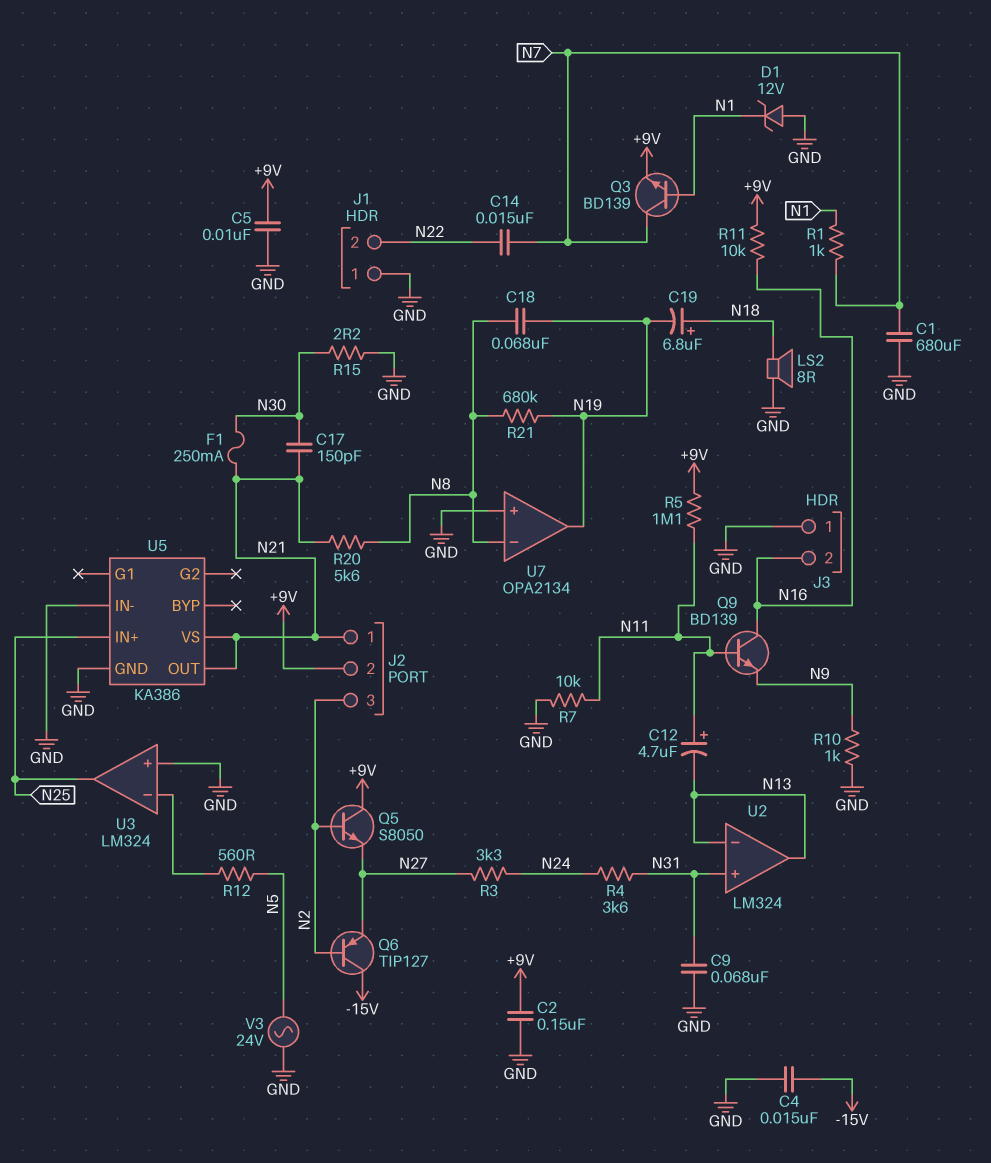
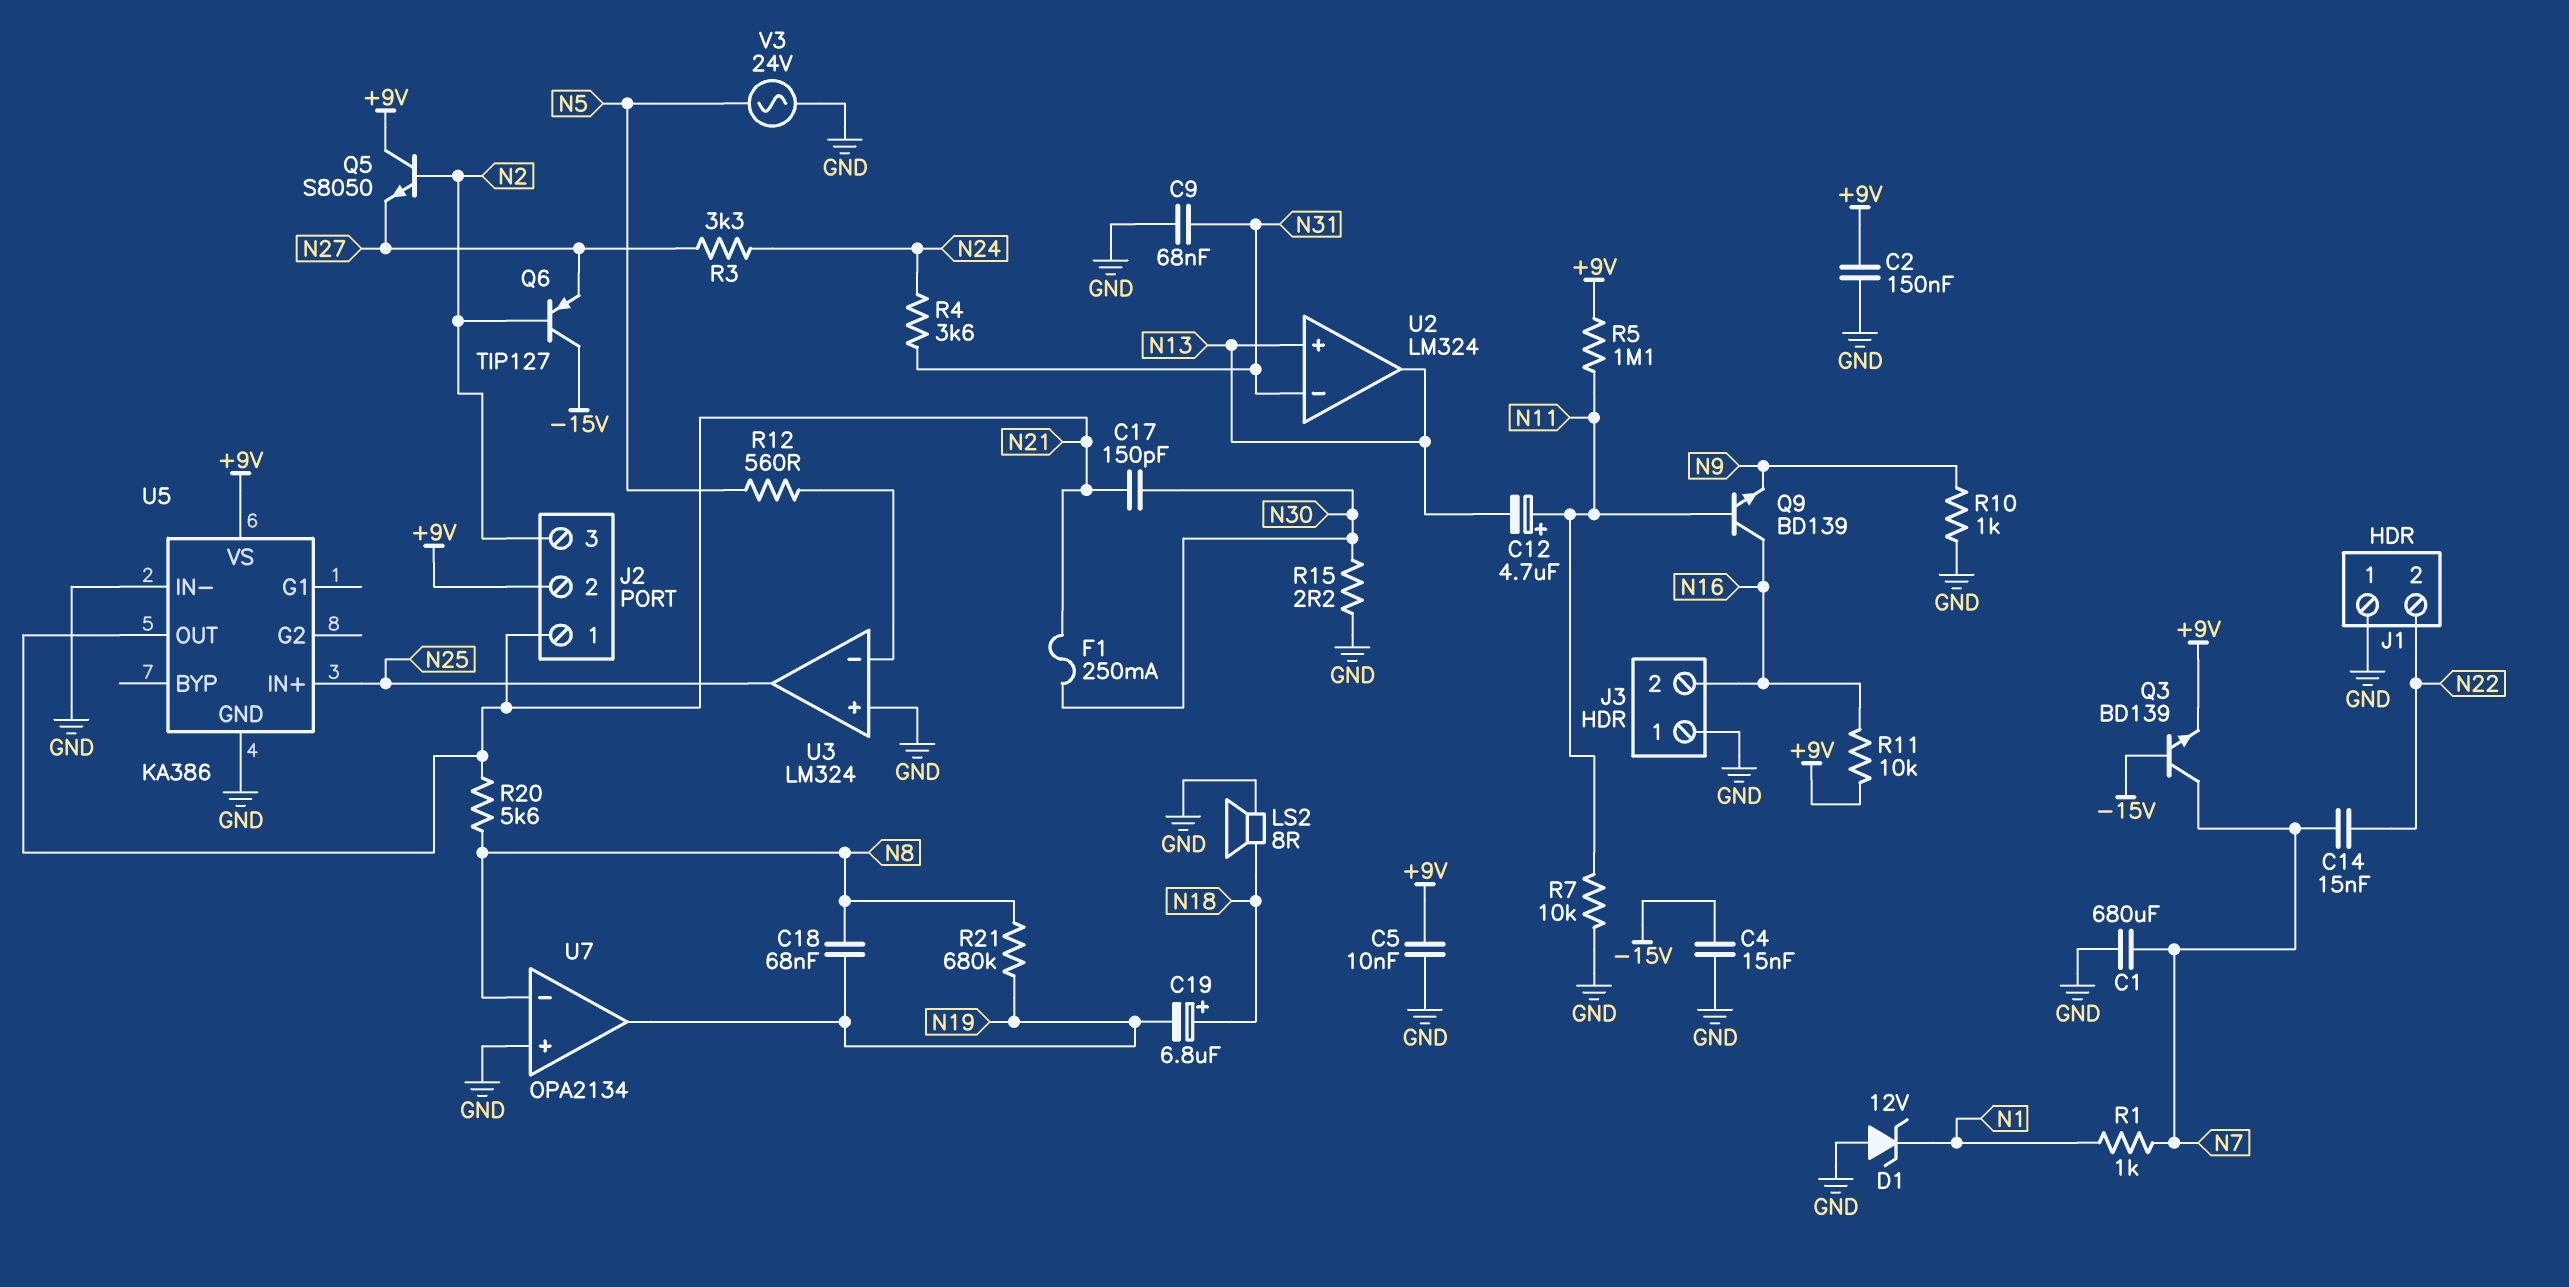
Q3: NPN BD139 (B N1, C N7, E +9V) -> NPN BD139 (B -15V, C N7, E +9V)
U2 pin in+: N31 -> N13
U2 pin in-: N13 -> N31
U5 pin VS: N21 -> +9V

